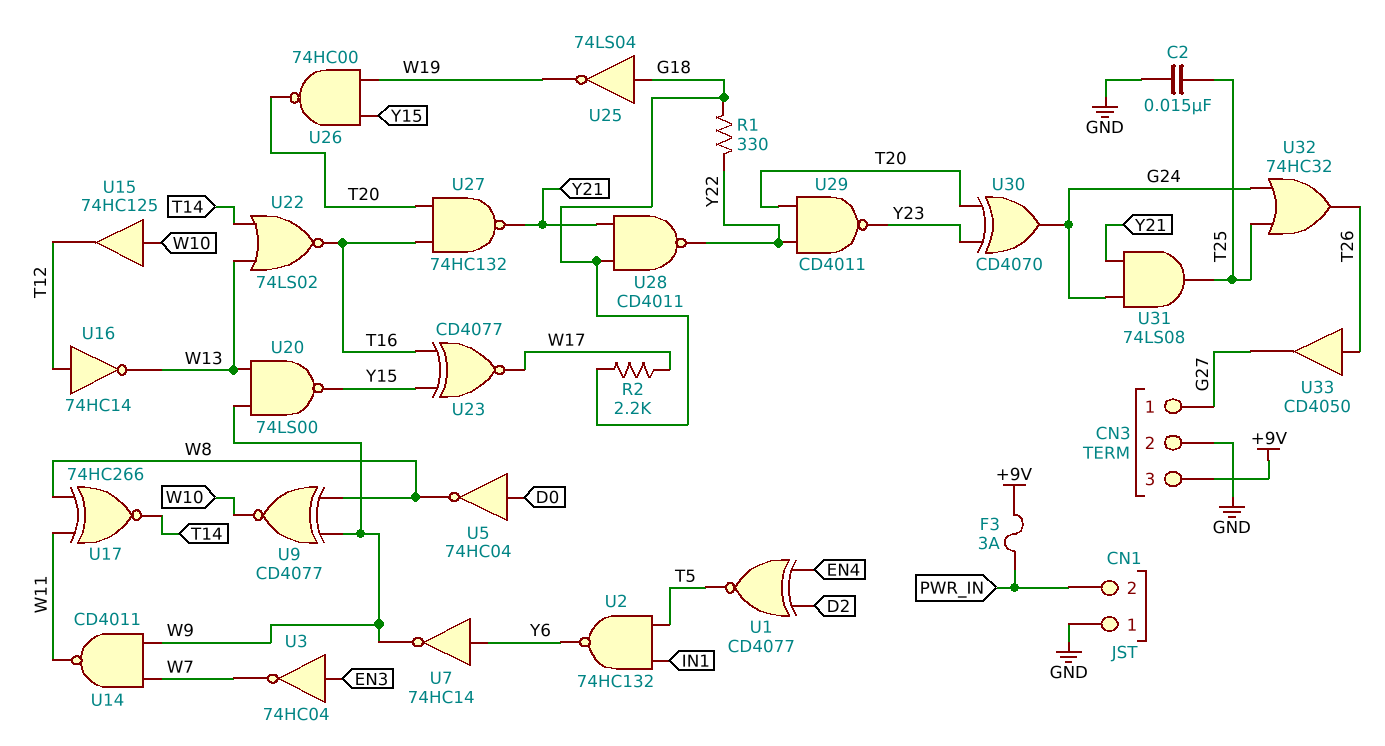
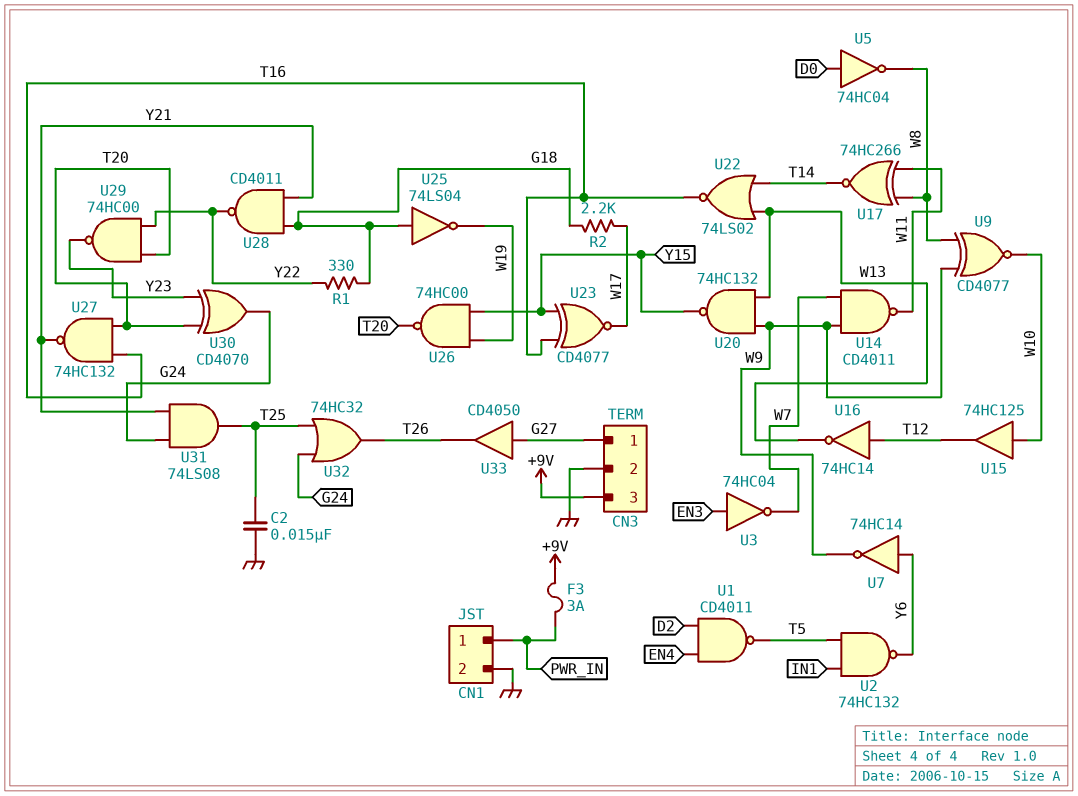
CN1 pin 1: GND -> PWR_IN
CN1 pin 2: PWR_IN -> GND
U1: XNOR CD4077 (in D2, in EN4, out T5) -> NAND CD4011 (in D2, in EN4, out T5)
U20: NAND 74LS00 (in W9, in W13, out Y15) -> NAND 74HC132 (in W9, in W13, out Y15)
U29: NAND CD4011 (in T20, in Y22, out Y23) -> NAND 74HC00 (in T20, in Y22, out Y23)
U33: buffer CD4050 (in T26, out G27) -> buffer CD4050 (in G27, out T26)

